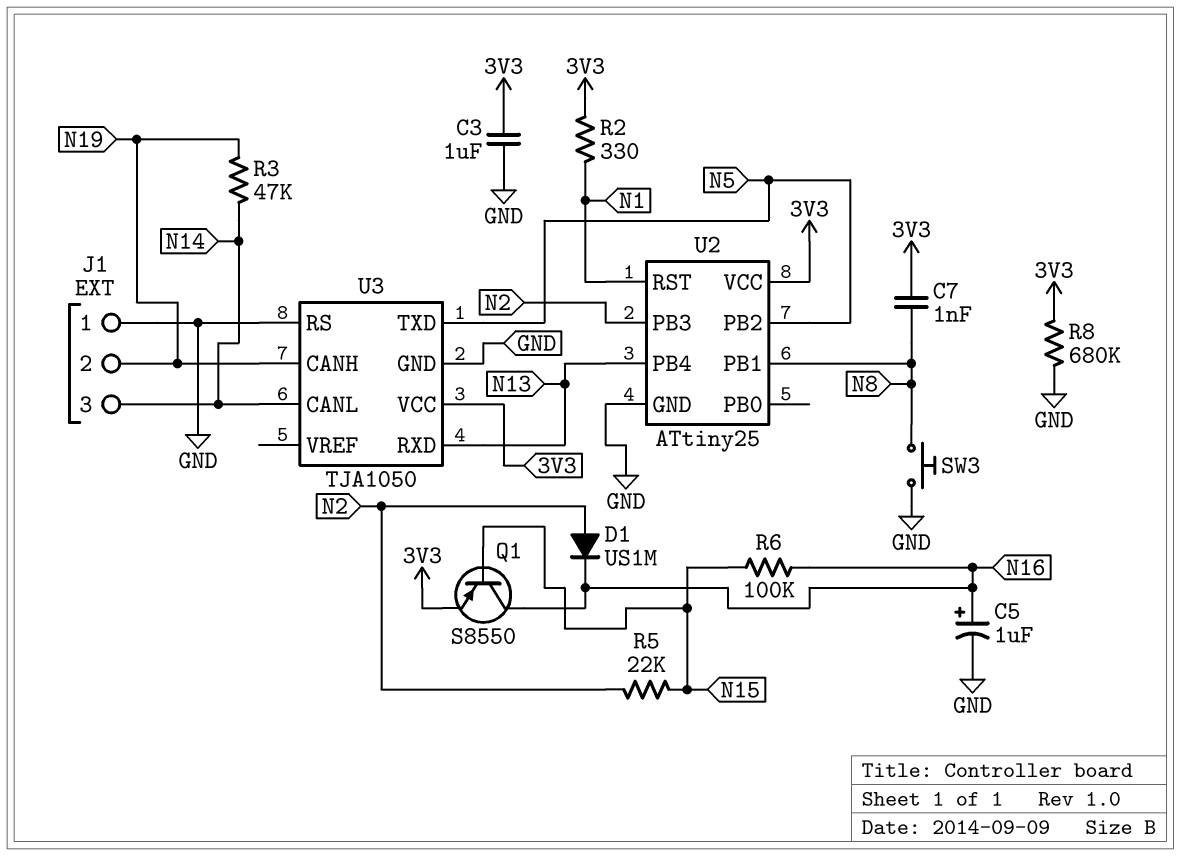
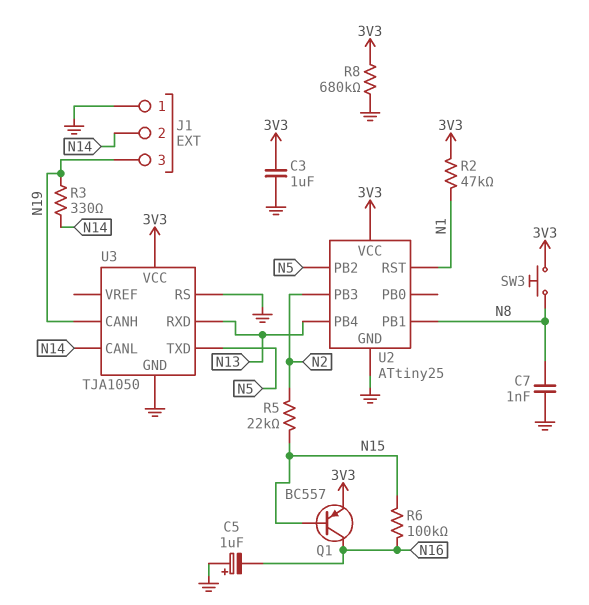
C5: 1uF (plus N16, minus GND) -> 1uF (plus GND, minus N16)
C7: 1nF (3V3, N8) -> 1nF (GND, N8)
D1: diode US1M (A N2, K N16) -> none
J1 pin 2: N19 -> N14
J1 pin 3: N14 -> N19
Q1: PNP S8550 (B N15, C N16, E 3V3) -> PNP BC557 (B N15, C N16, E 3V3)
R2: 330 (3V3, N1) -> 47k (3V3, N1)
R3: 47k (N14, N19) -> 330 (N14, N19)
SW3: button (GND, N8) -> button (3V3, N8)

